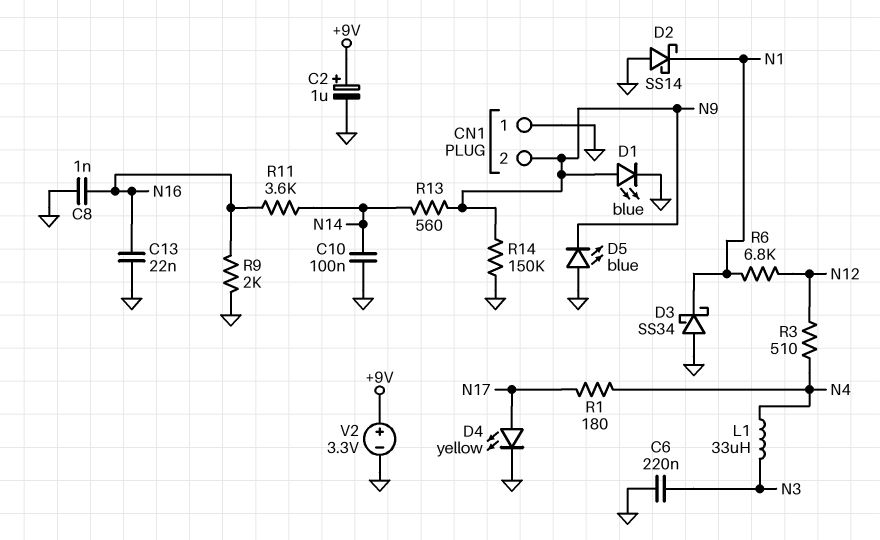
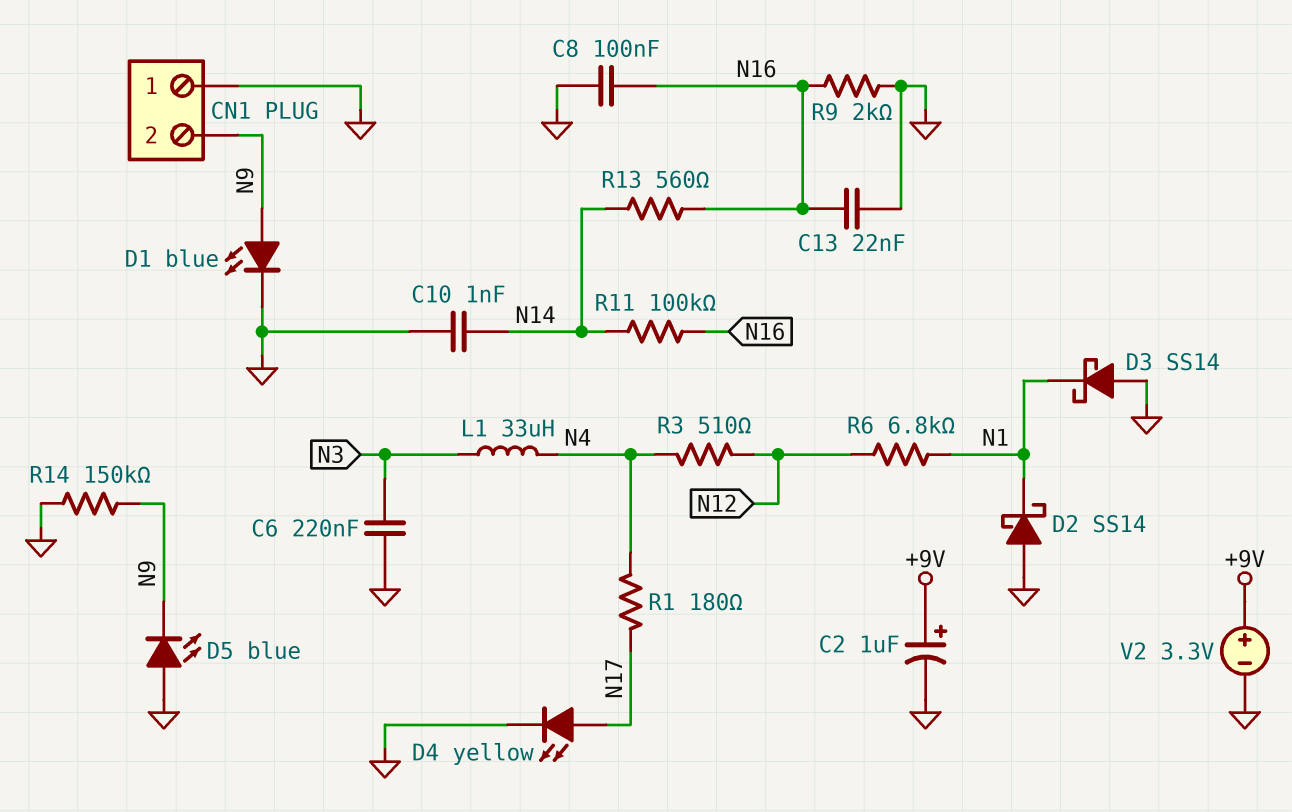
C8: 1nF (GND, N16) -> 100nF (GND, N16)
C10: 100nF (GND, N14) -> 1nF (GND, N14)
D3: schottky SS34 (A GND, K N1) -> schottky SS14 (A GND, K N1)
R11: 3.6k (N14, N16) -> 100k (N14, N16)
R13: 560 (N9, N14) -> 560 (N14, N16)

